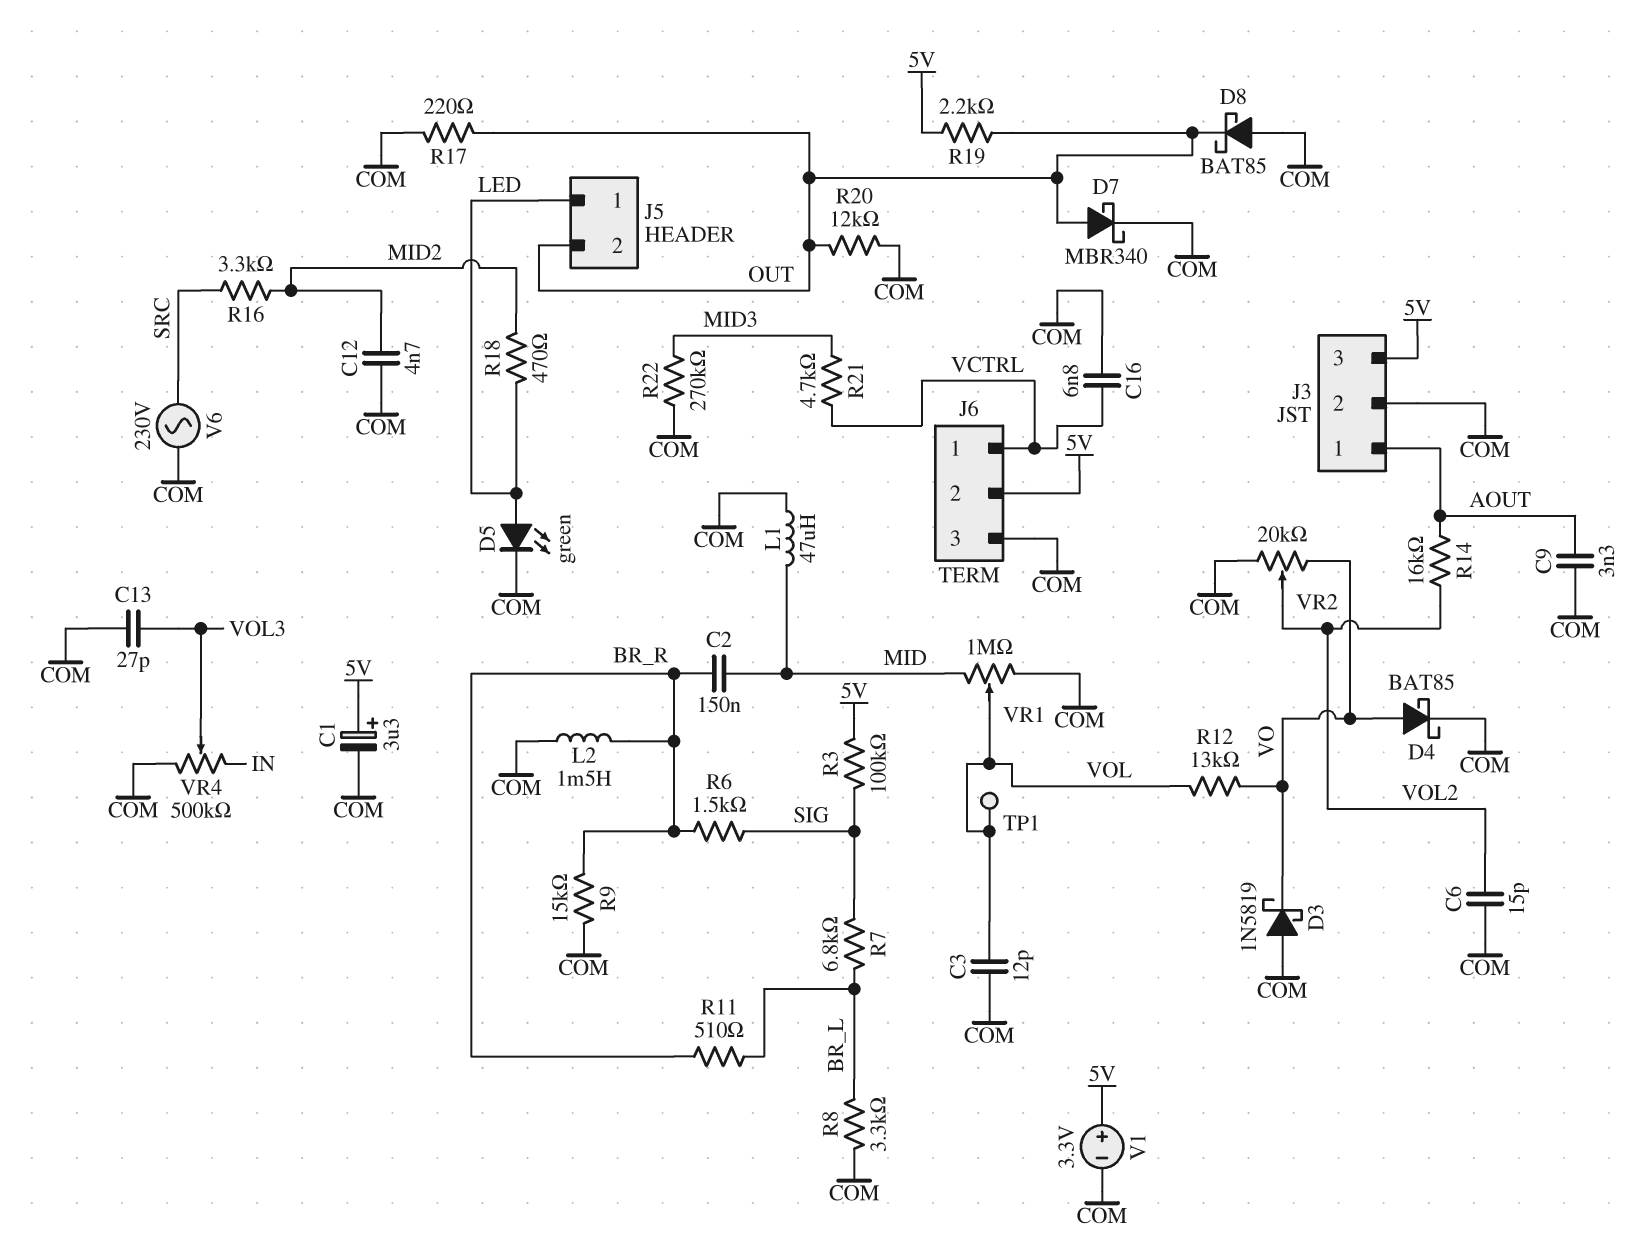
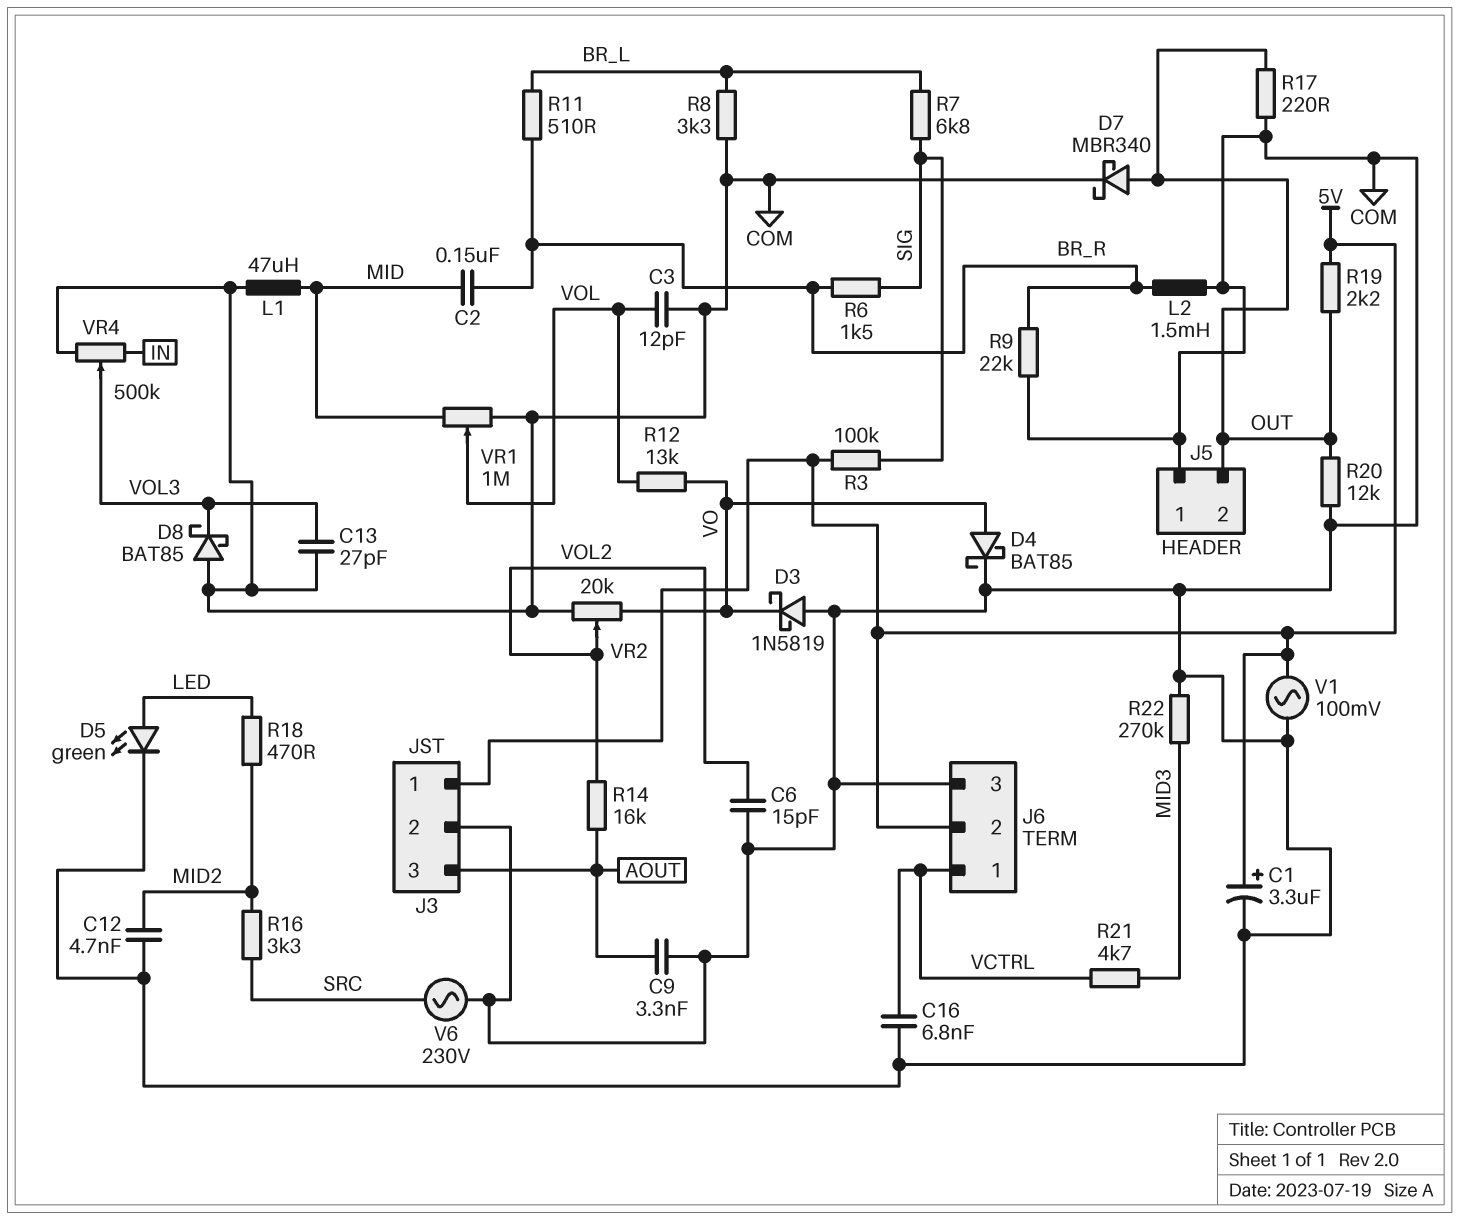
D8: schottky BAT85 (A COM, K OUT) -> schottky BAT85 (A COM, K VOL3)
J3 pin 1: AOUT -> 5V
J3 pin 3: 5V -> AOUT
J5 pin 1: LED -> COM
R9: 15k (BR_R, COM) -> 22k (BR_R, COM)
TP1: test point (VOL) -> none
V1: 3.3V (plus 5V, minus COM) -> AC 100mV (5V, COM)

